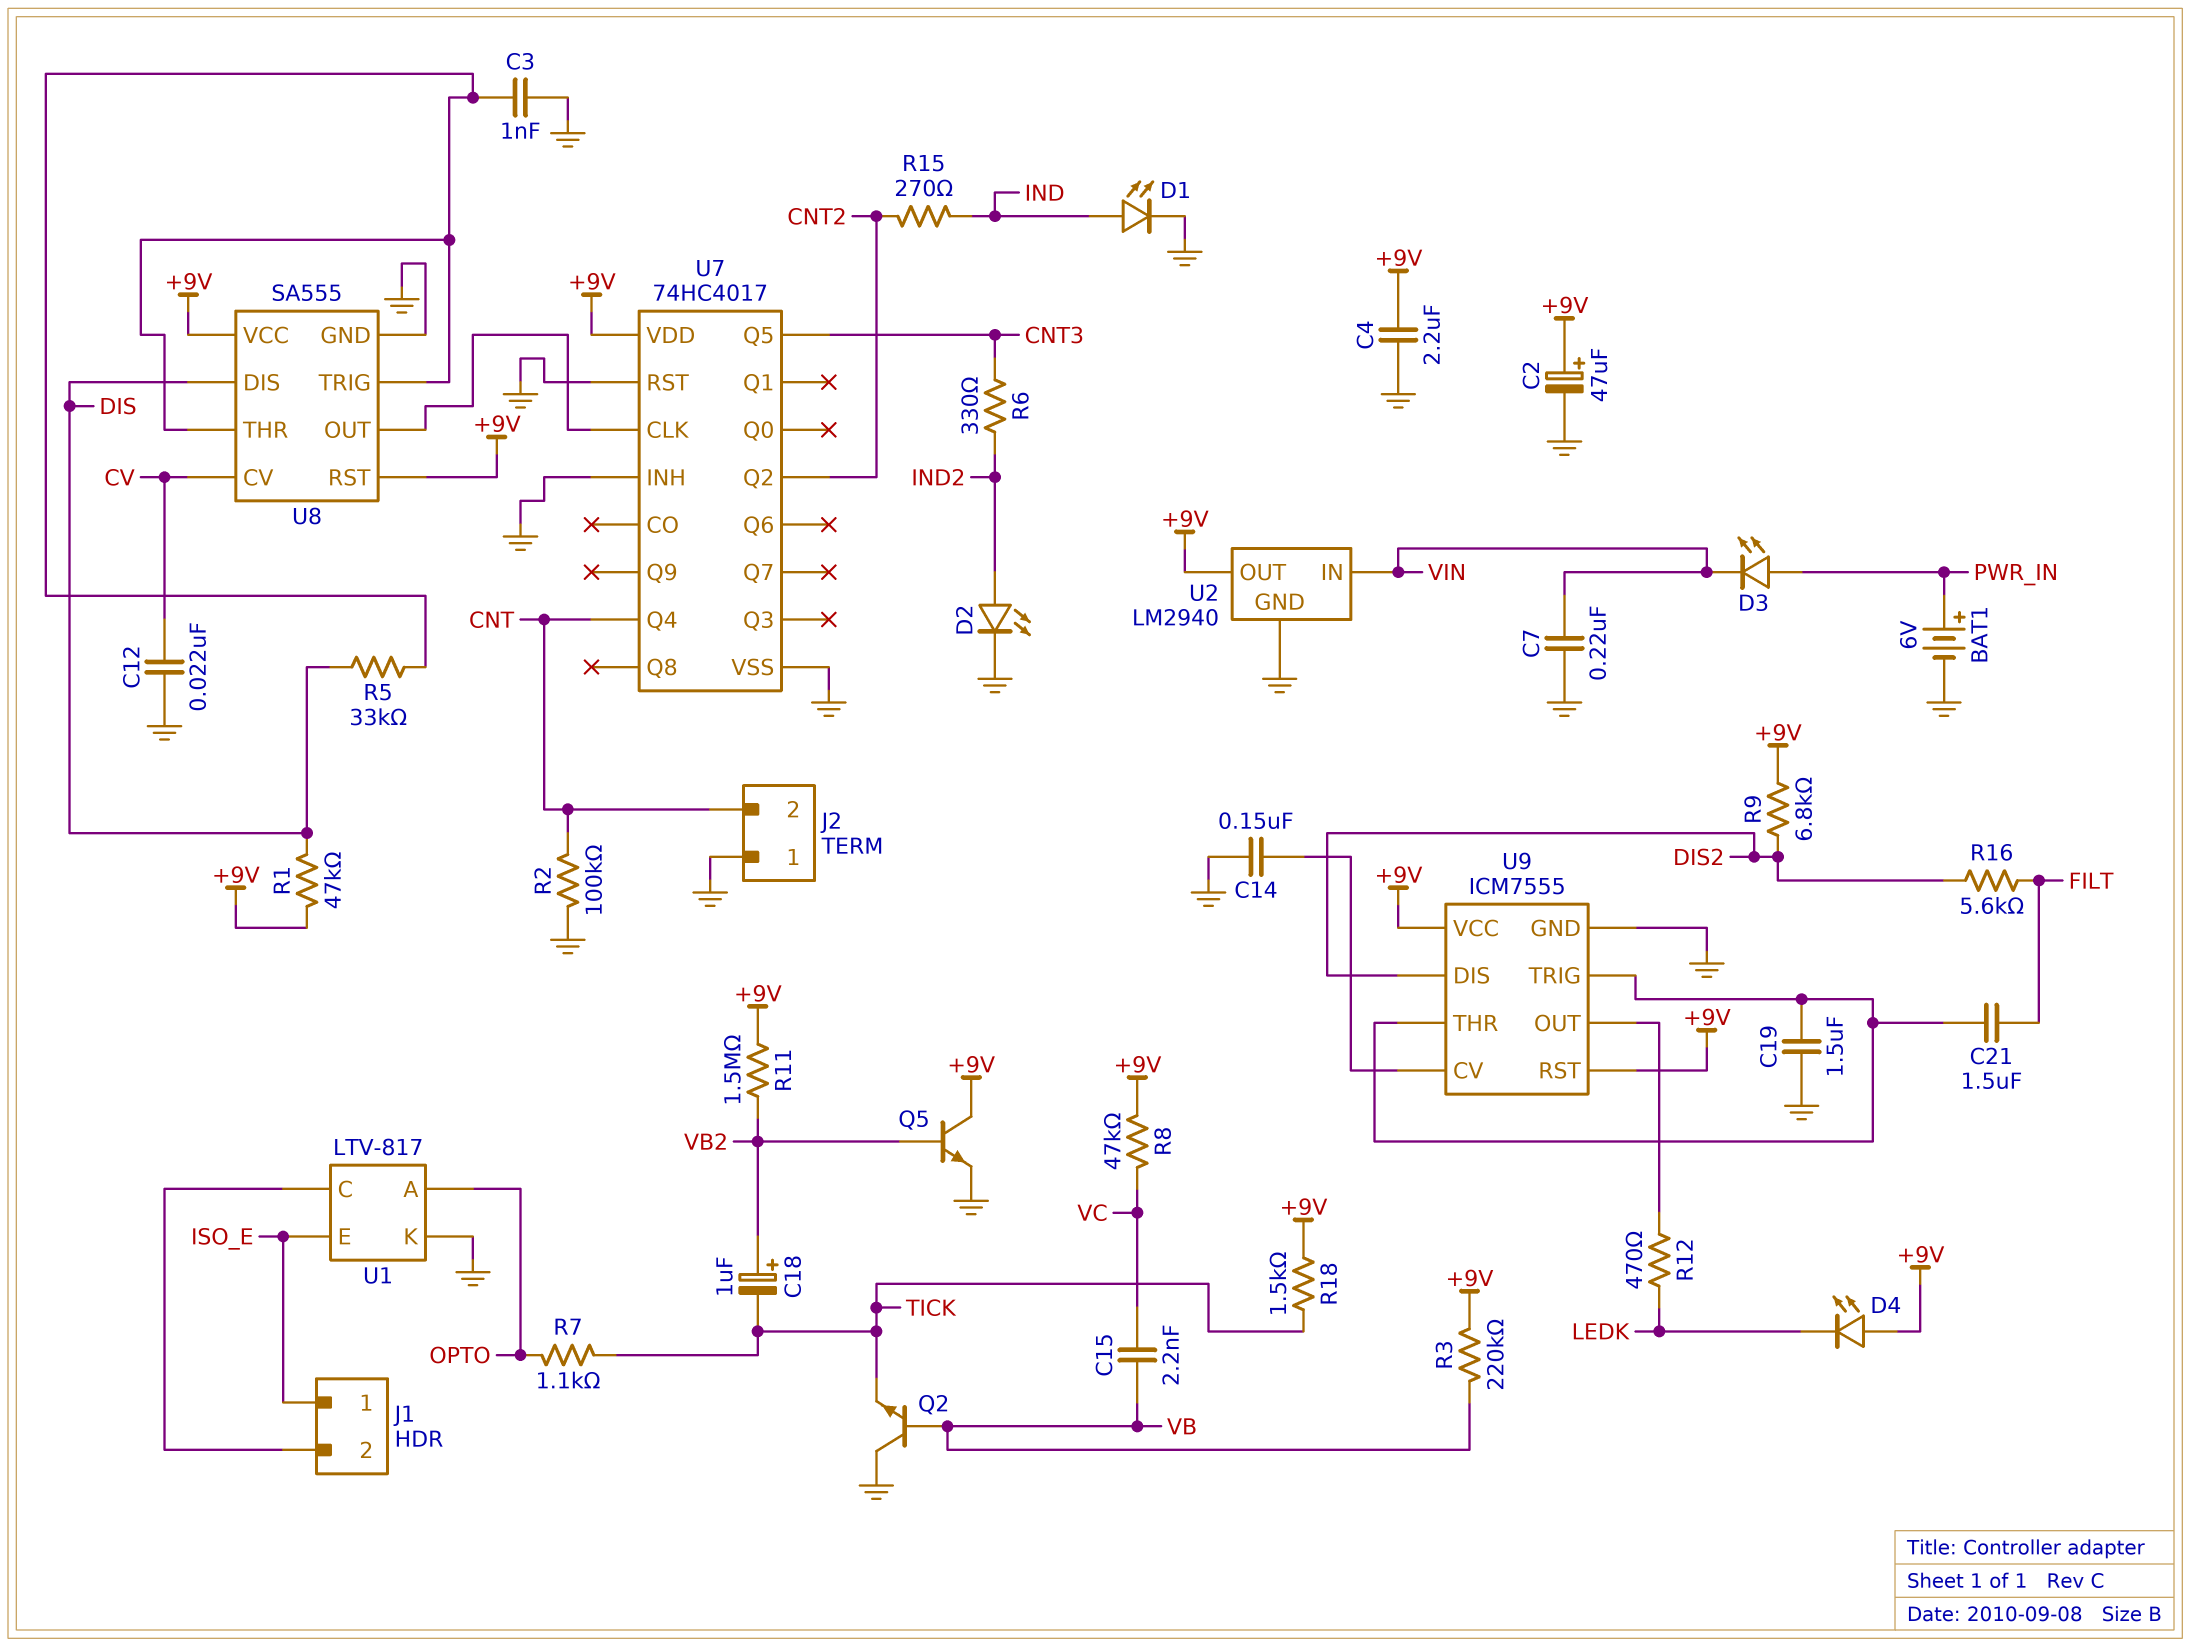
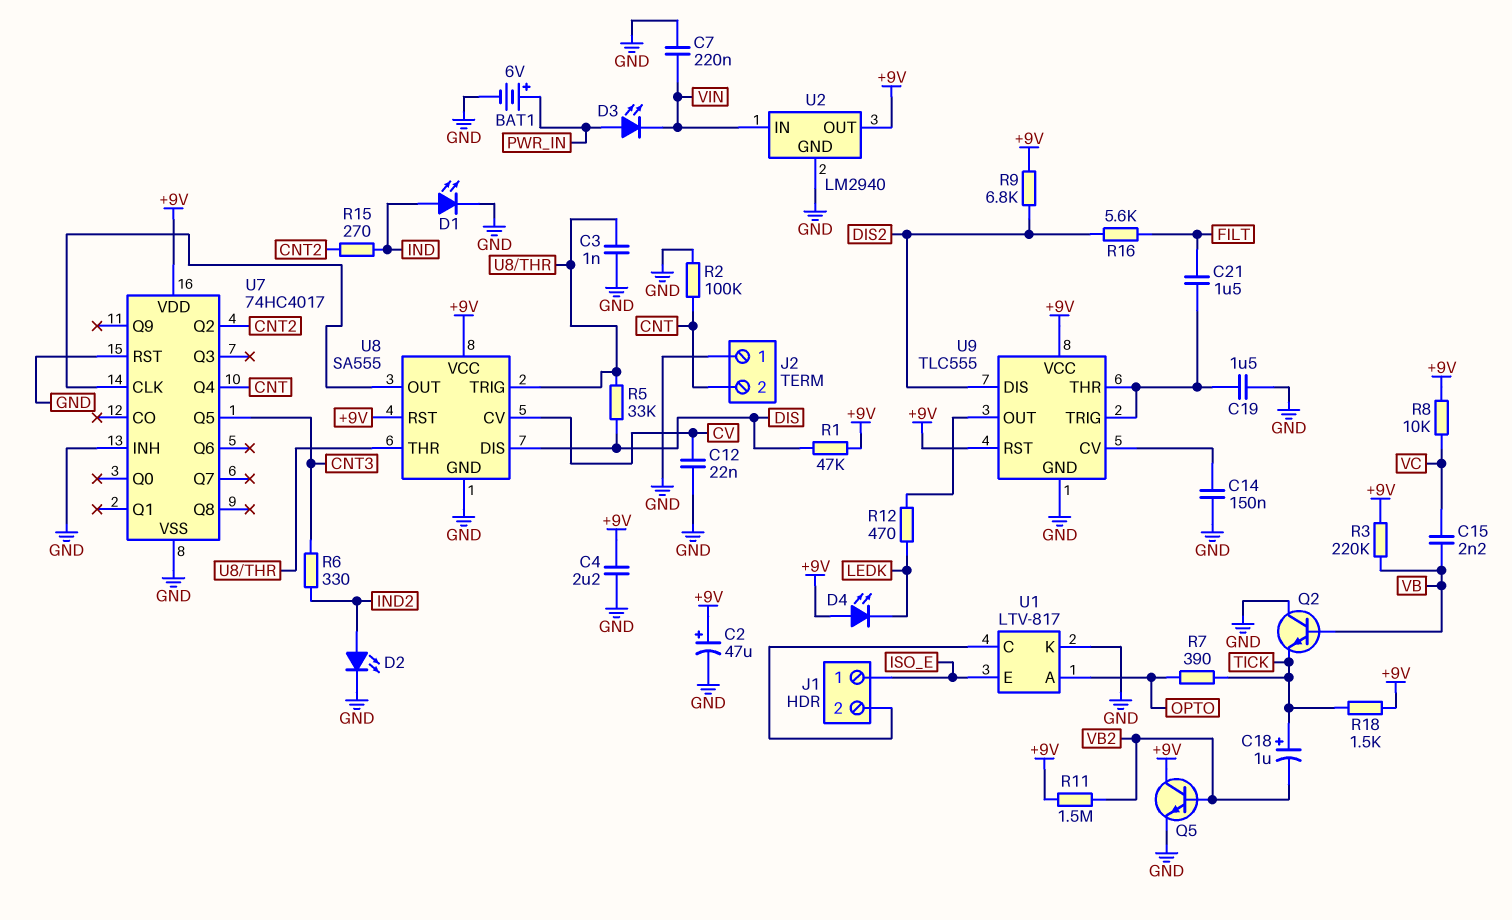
C18: 1uF (plus VB2, minus TICK) -> 1uF (plus TICK, minus VB2)
R7: 1.1k (OPTO, TICK) -> 390 (OPTO, TICK)
R8: 47k (+9V, VC) -> 10k (+9V, VC)
U9: ICM7555 -> TLC555

